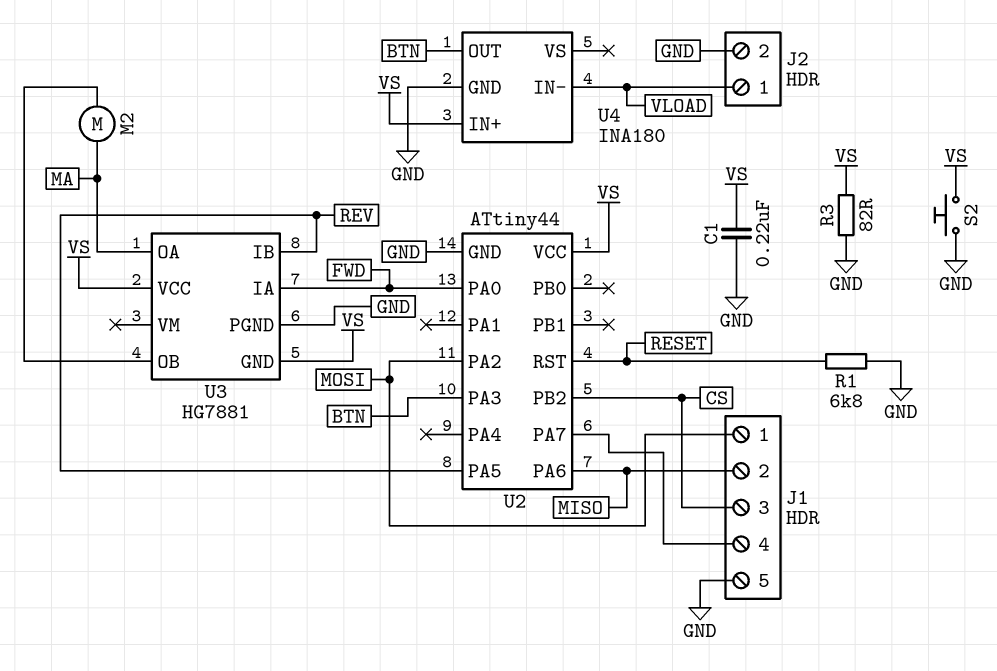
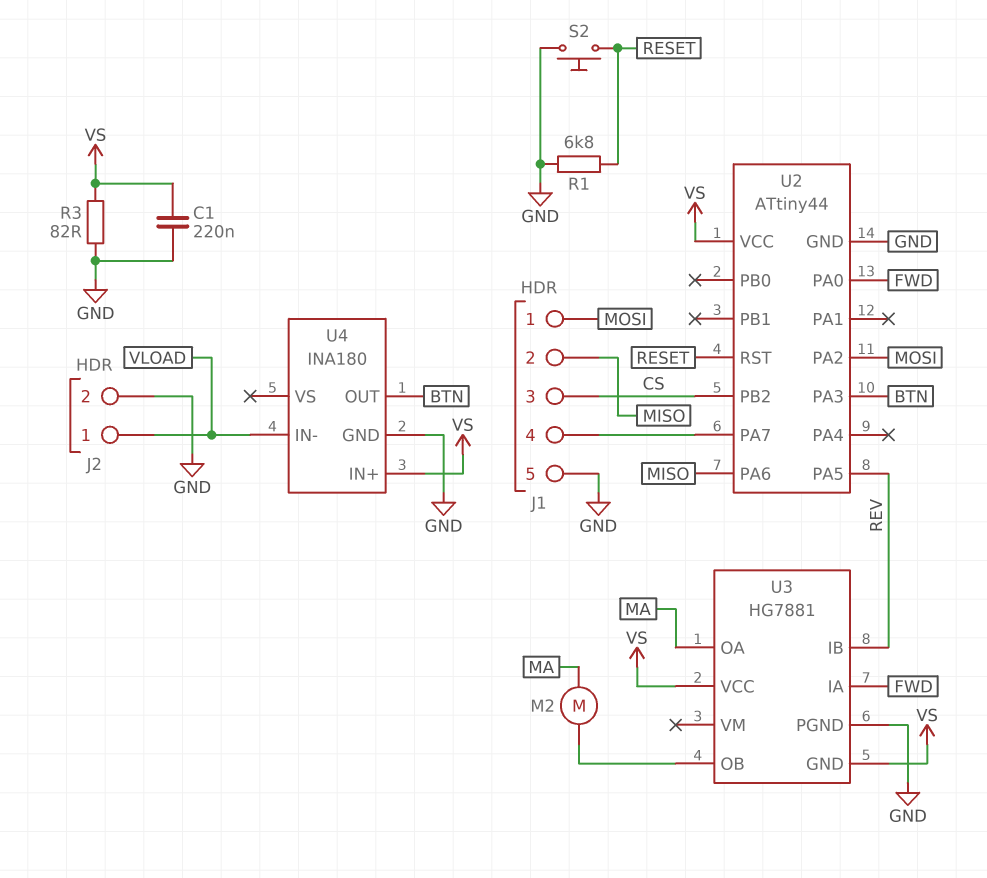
S2: button (GND, VS) -> button (GND, RESET)

